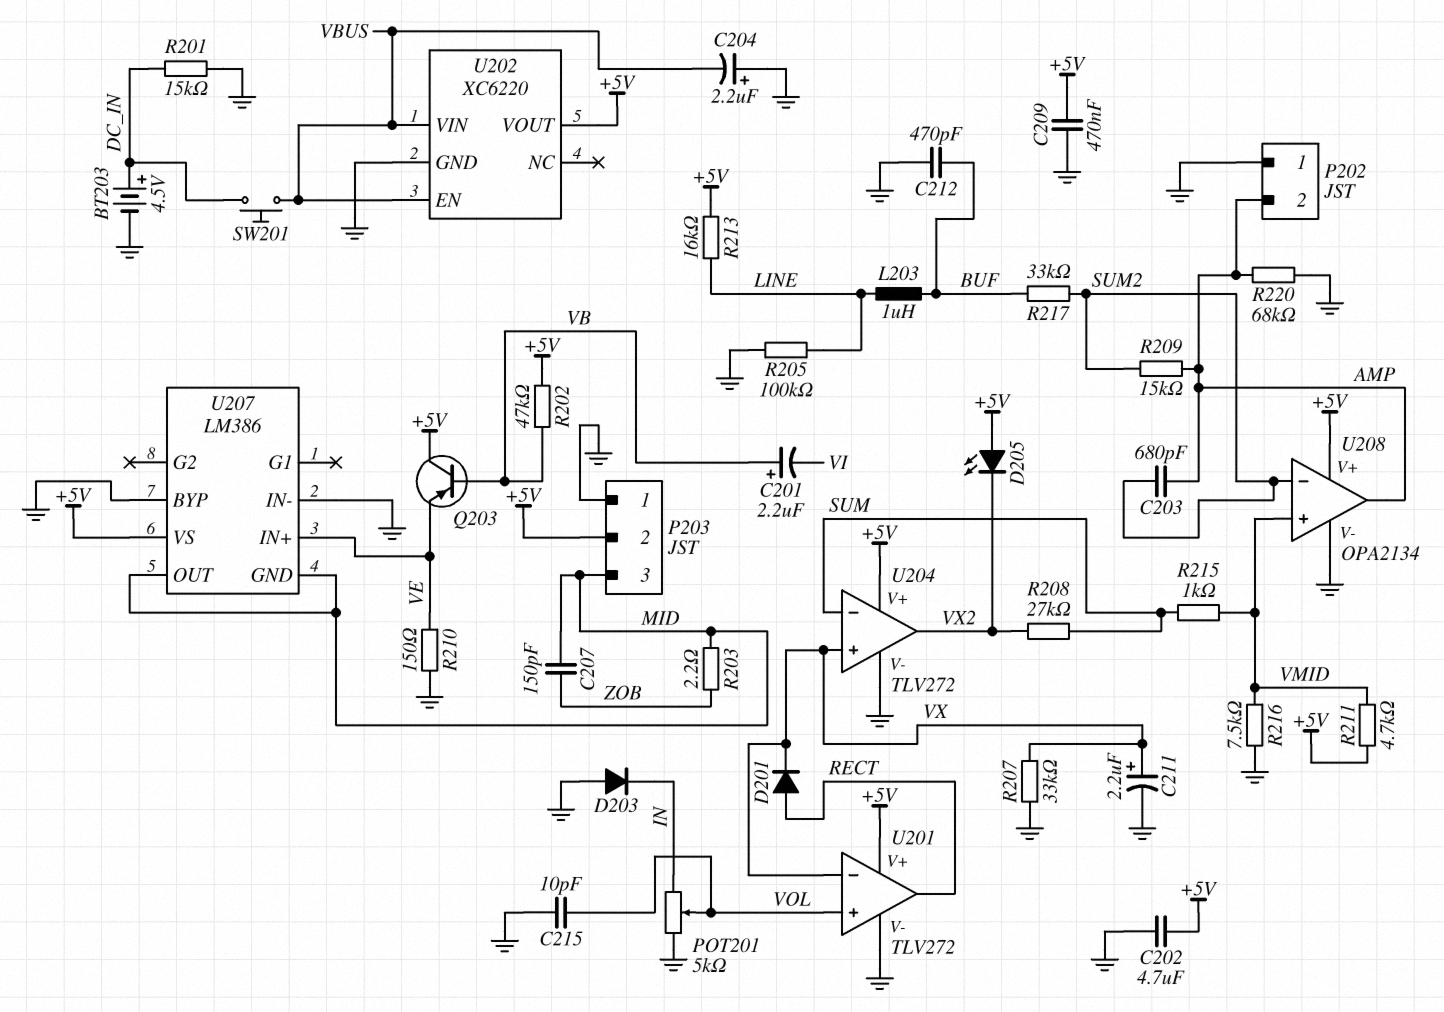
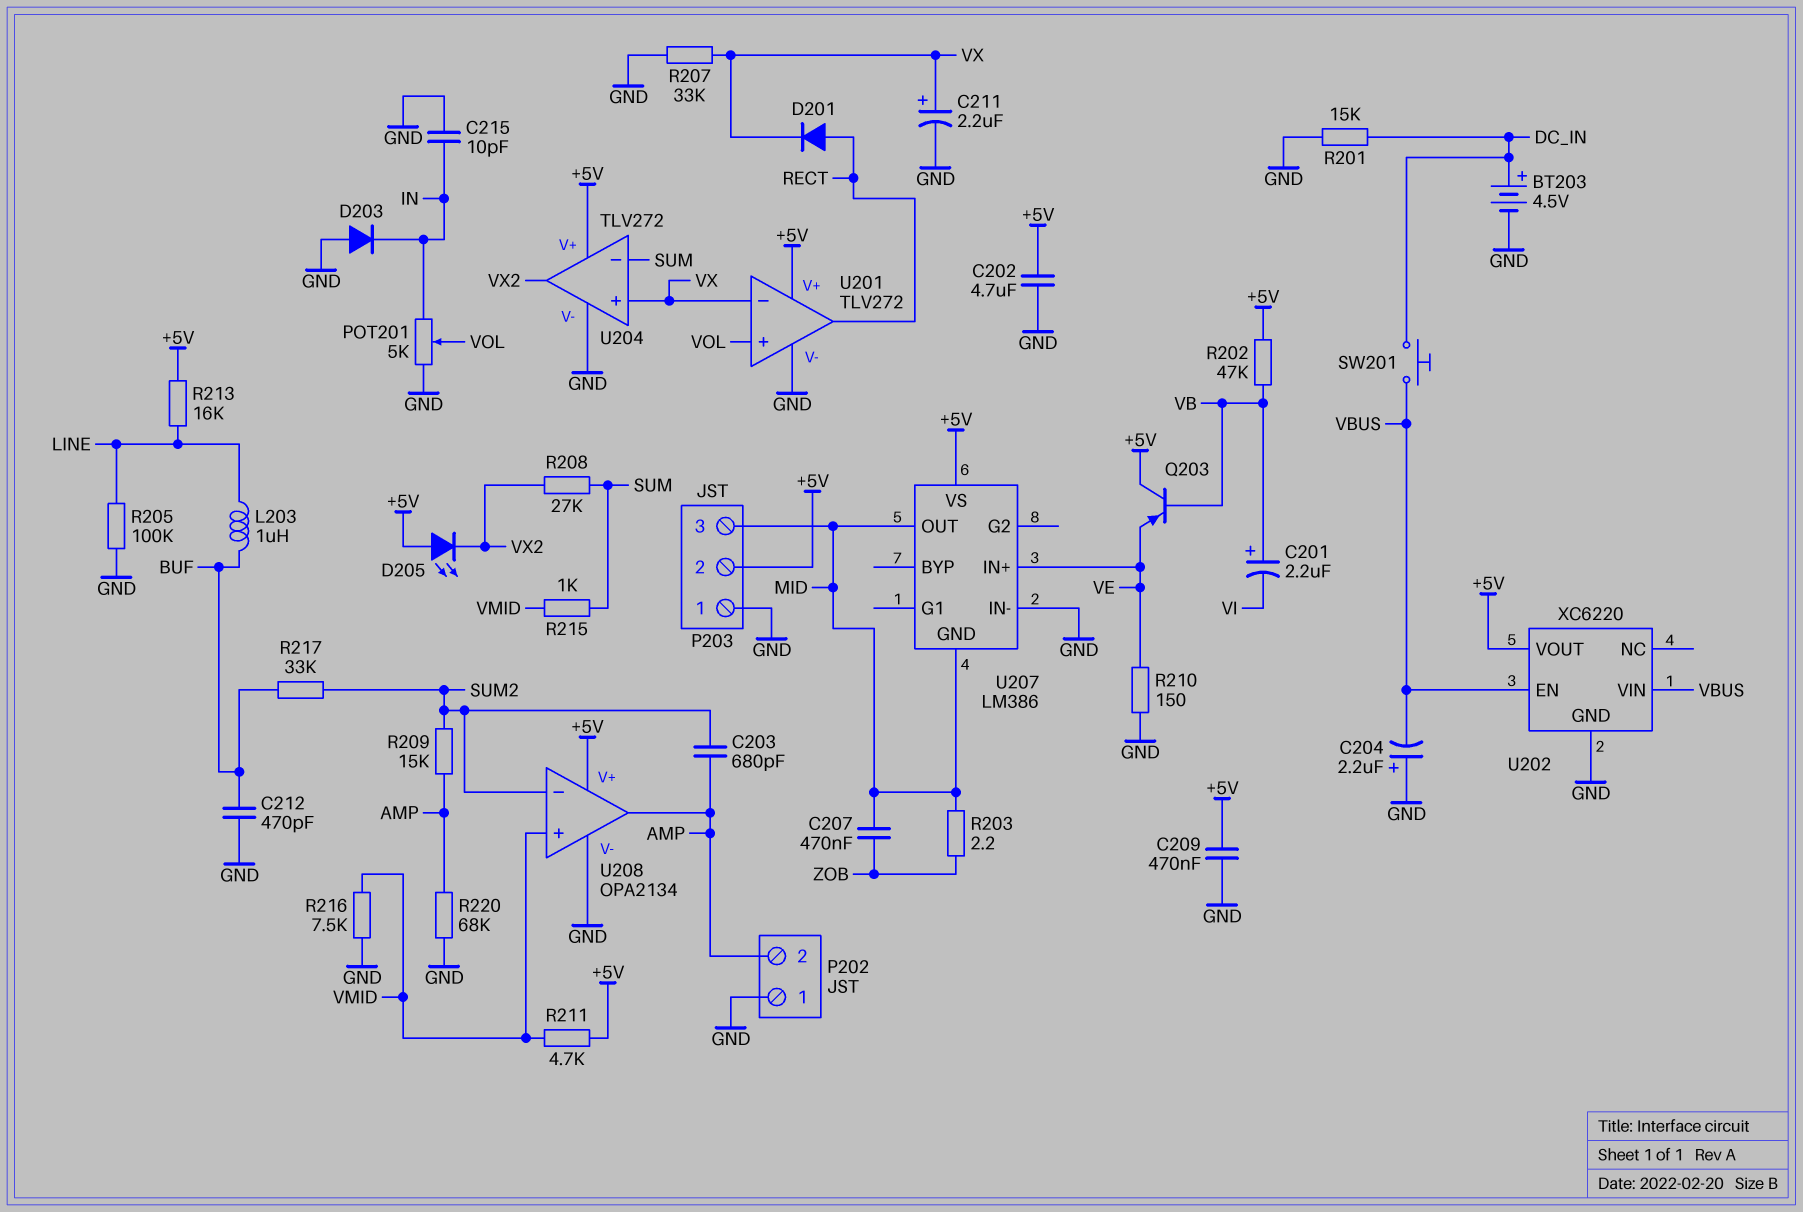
C207: 150pF (MID, ZOB) -> 470nF (MID, ZOB)
C215: 10pF (GND, VOL) -> 10pF (GND, IN)
U207 pin BYP: GND -> none

